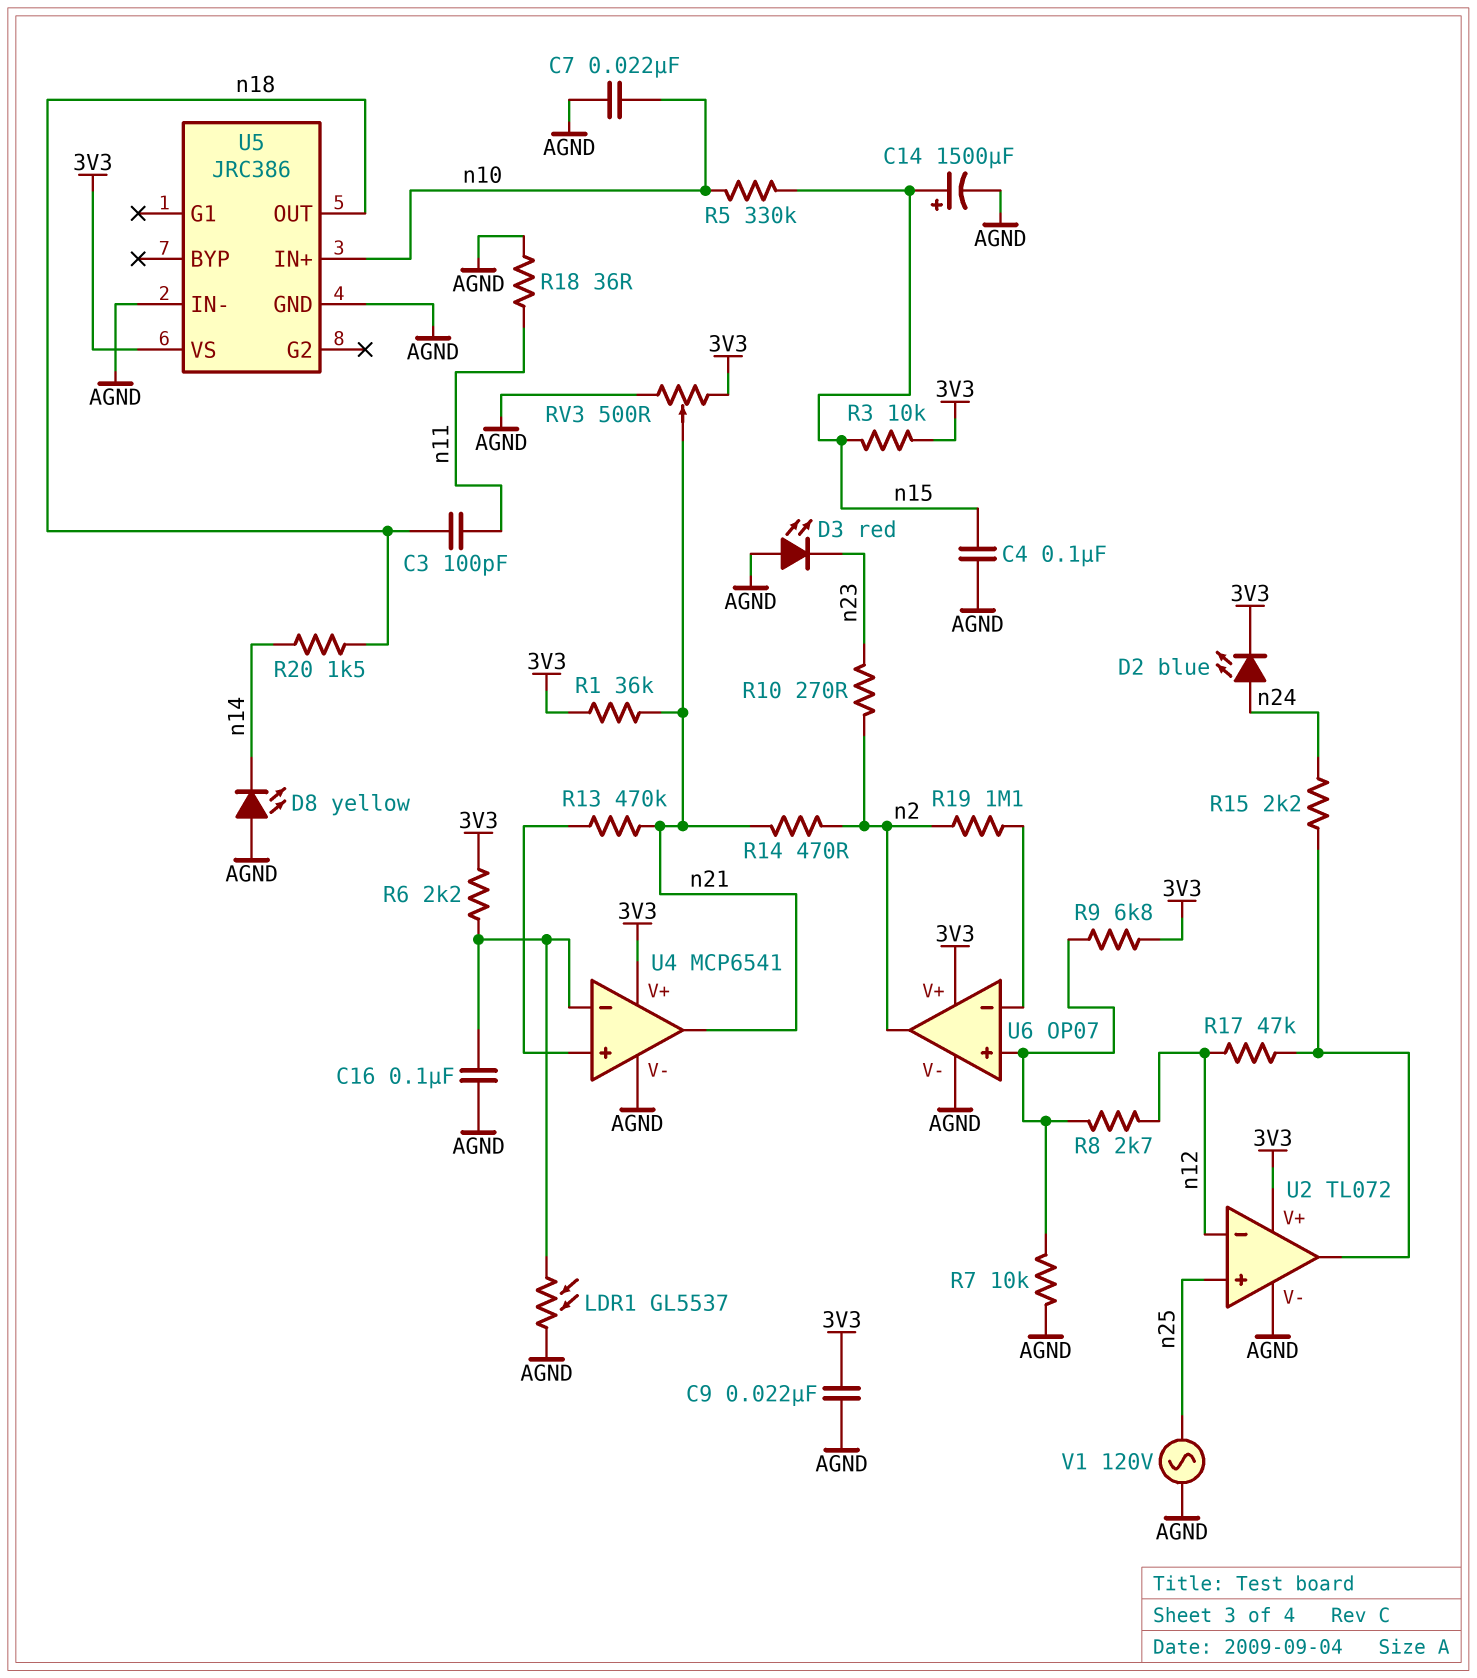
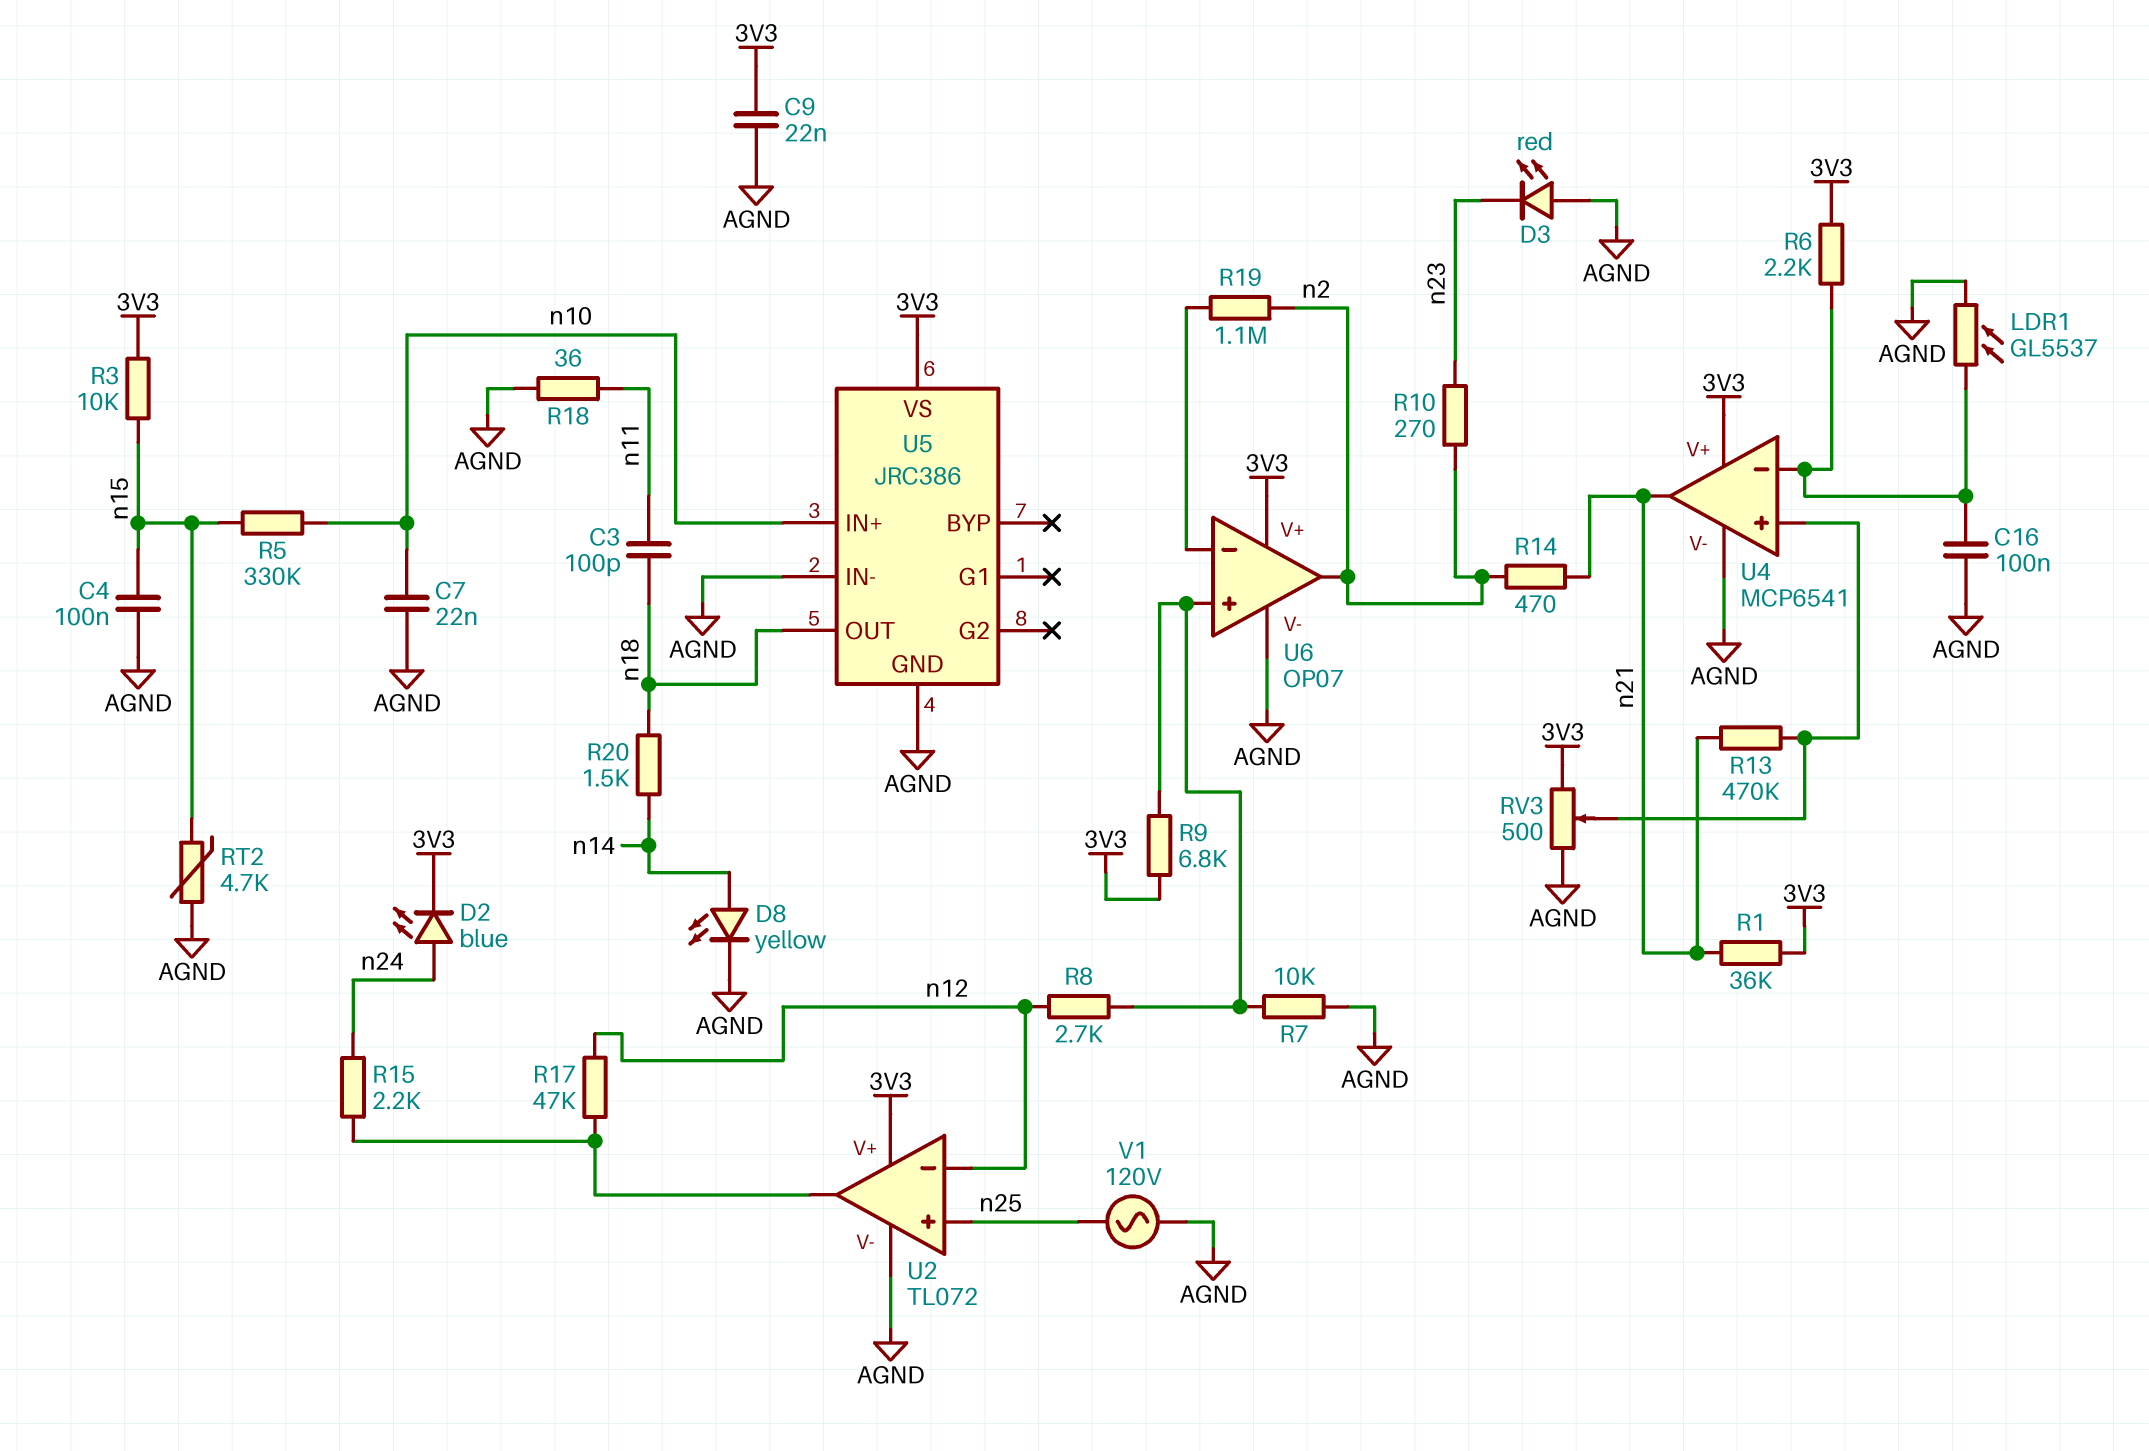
C14: 1500uF (plus n15, minus AGND) -> none
D8: LED yellow (A AGND, K n14) -> LED yellow (A n14, K AGND)
RT2: none -> 4.7k (AGND, n15)
RV3: 500 (3V3, AGND, wiper n21) -> 500 (3V3, AGND, wiper U4/in+)

